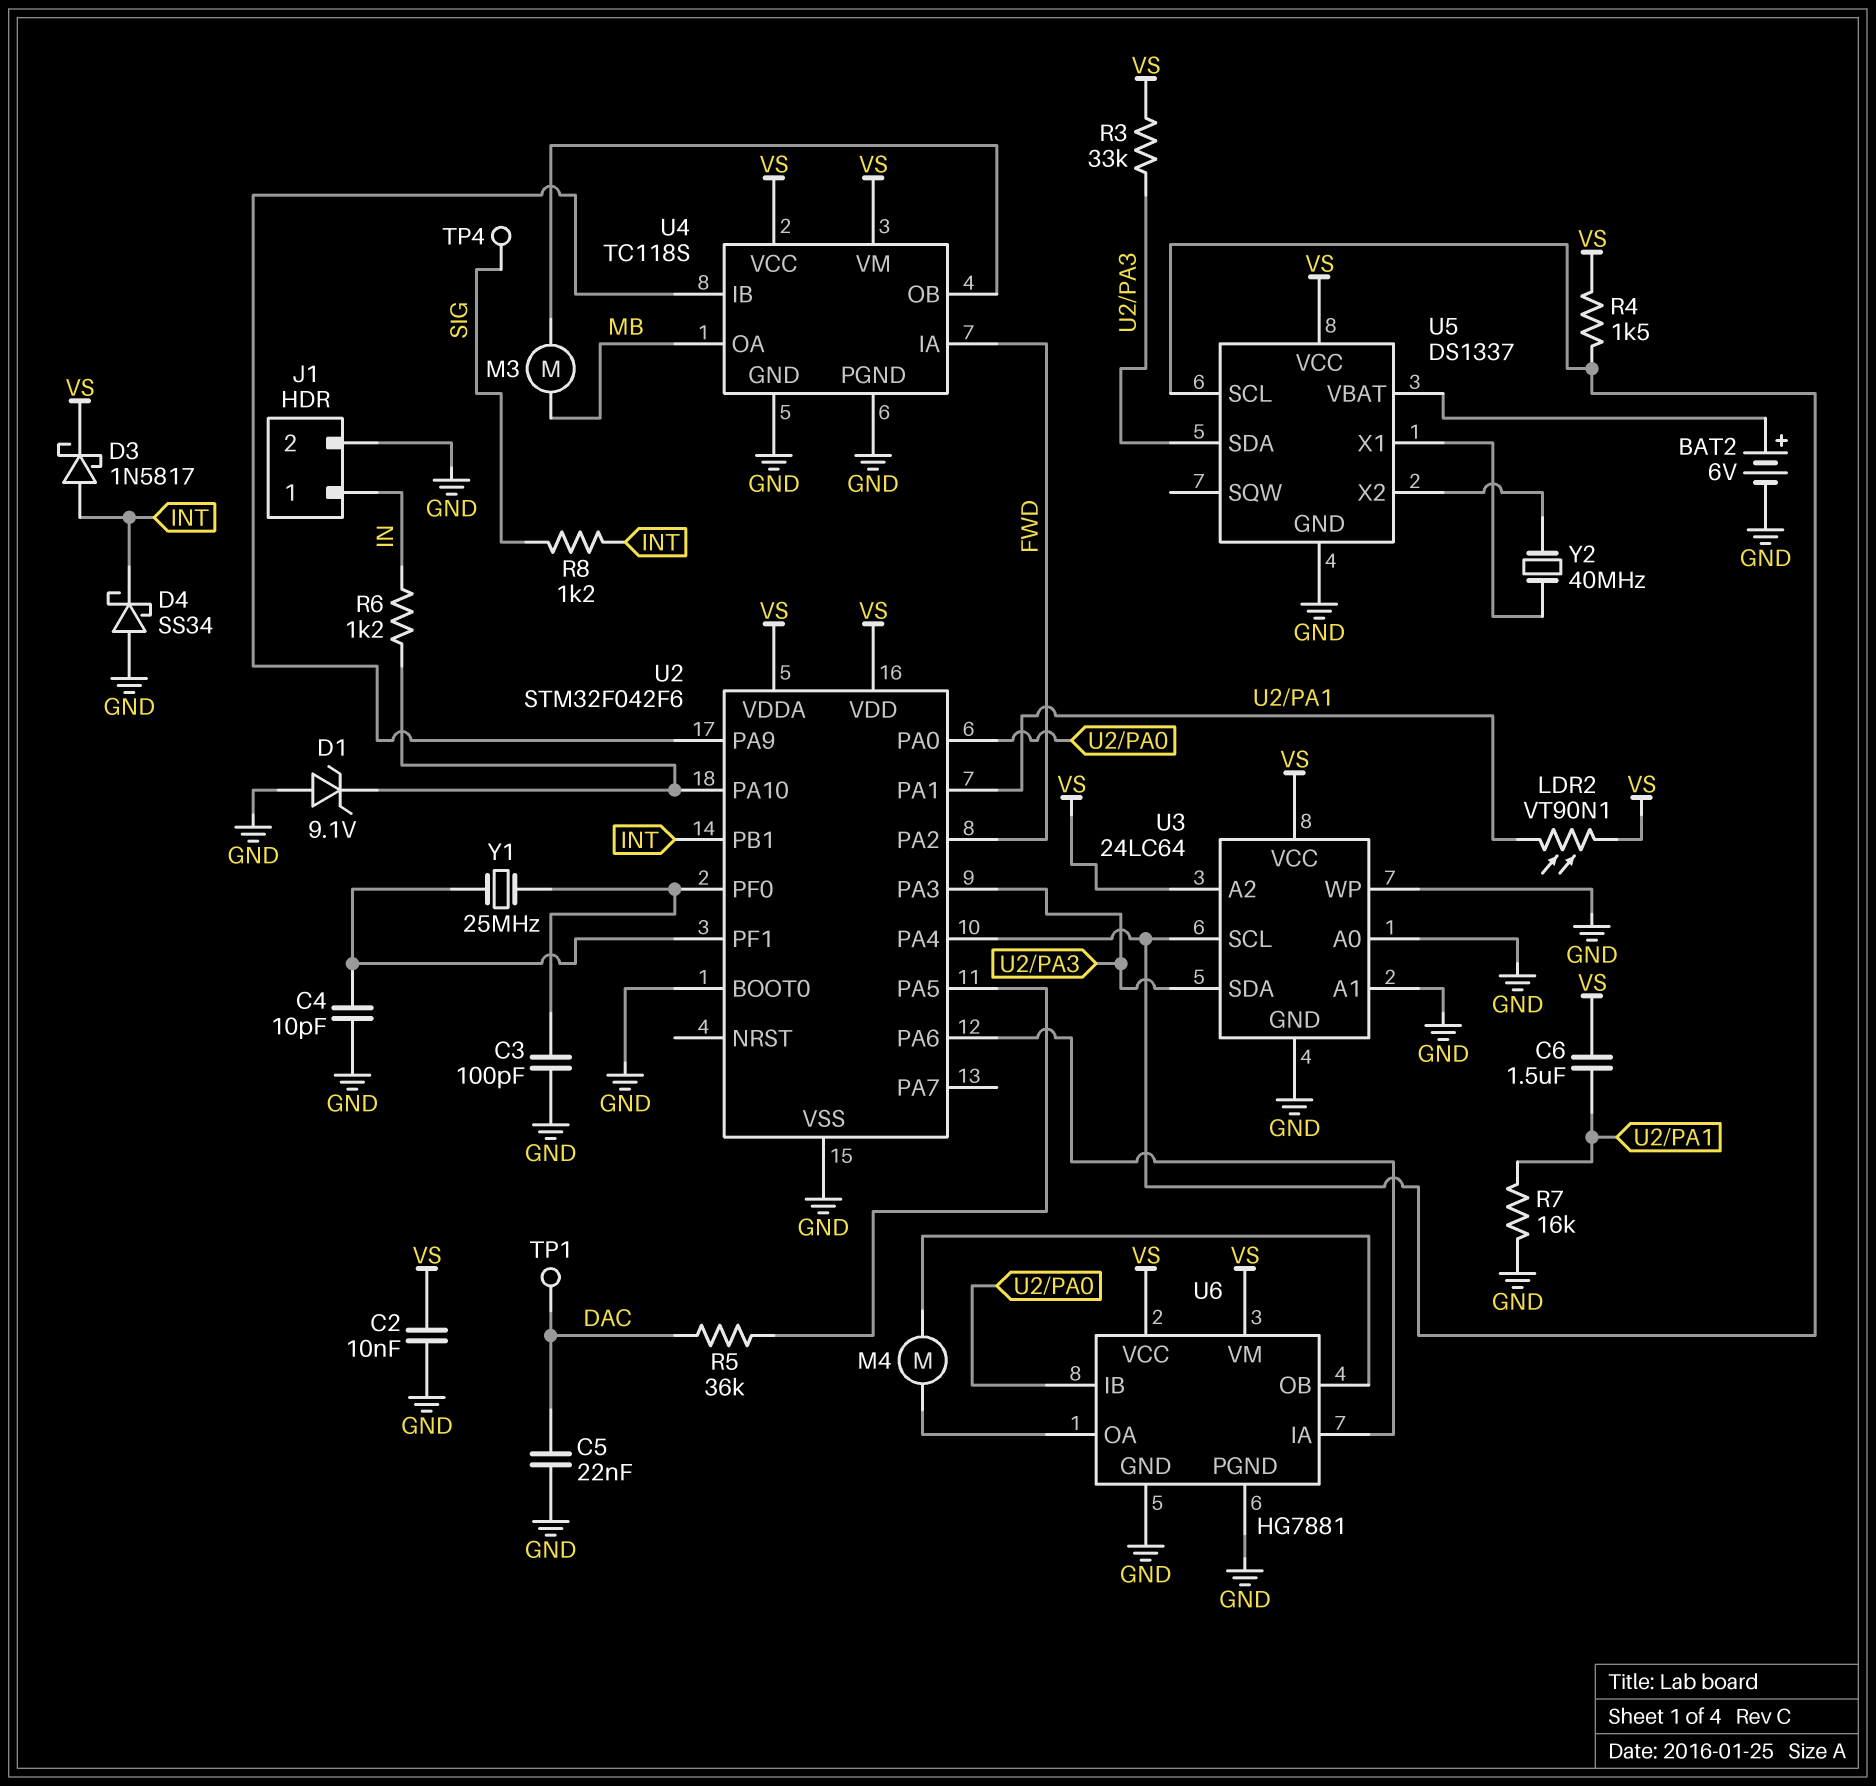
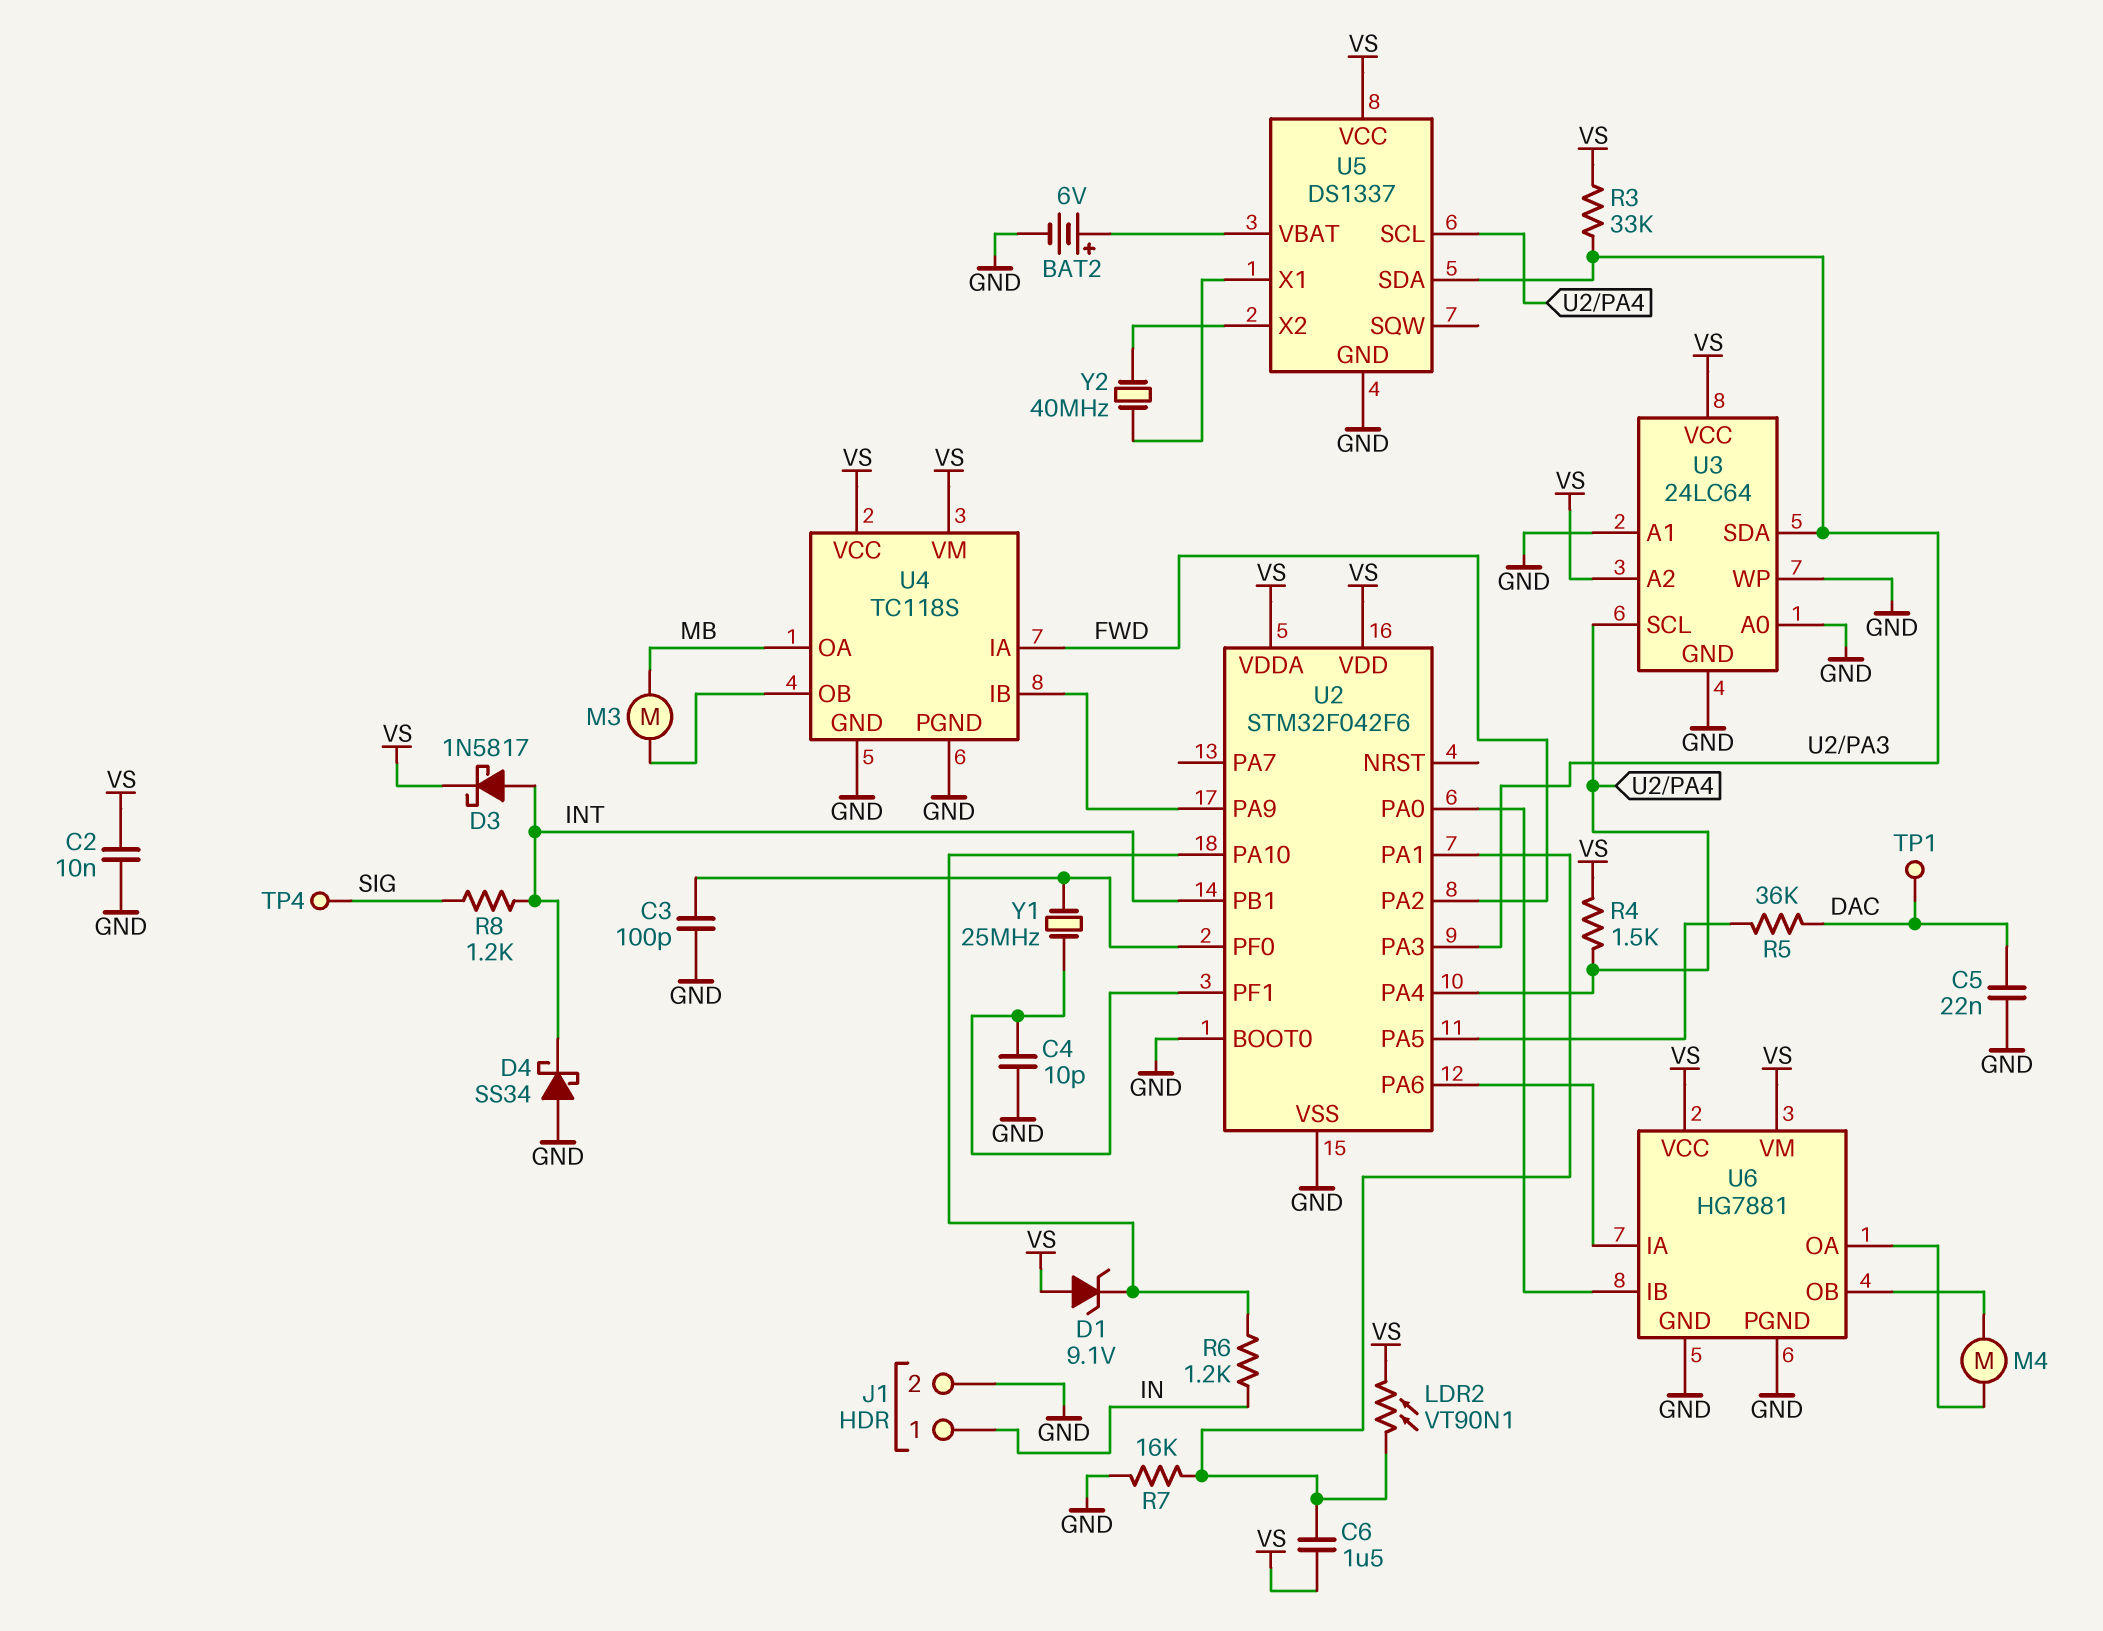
D1: zener 9.1V (A GND, K U2/PA10) -> zener 9.1V (A VS, K U2/PA10)

